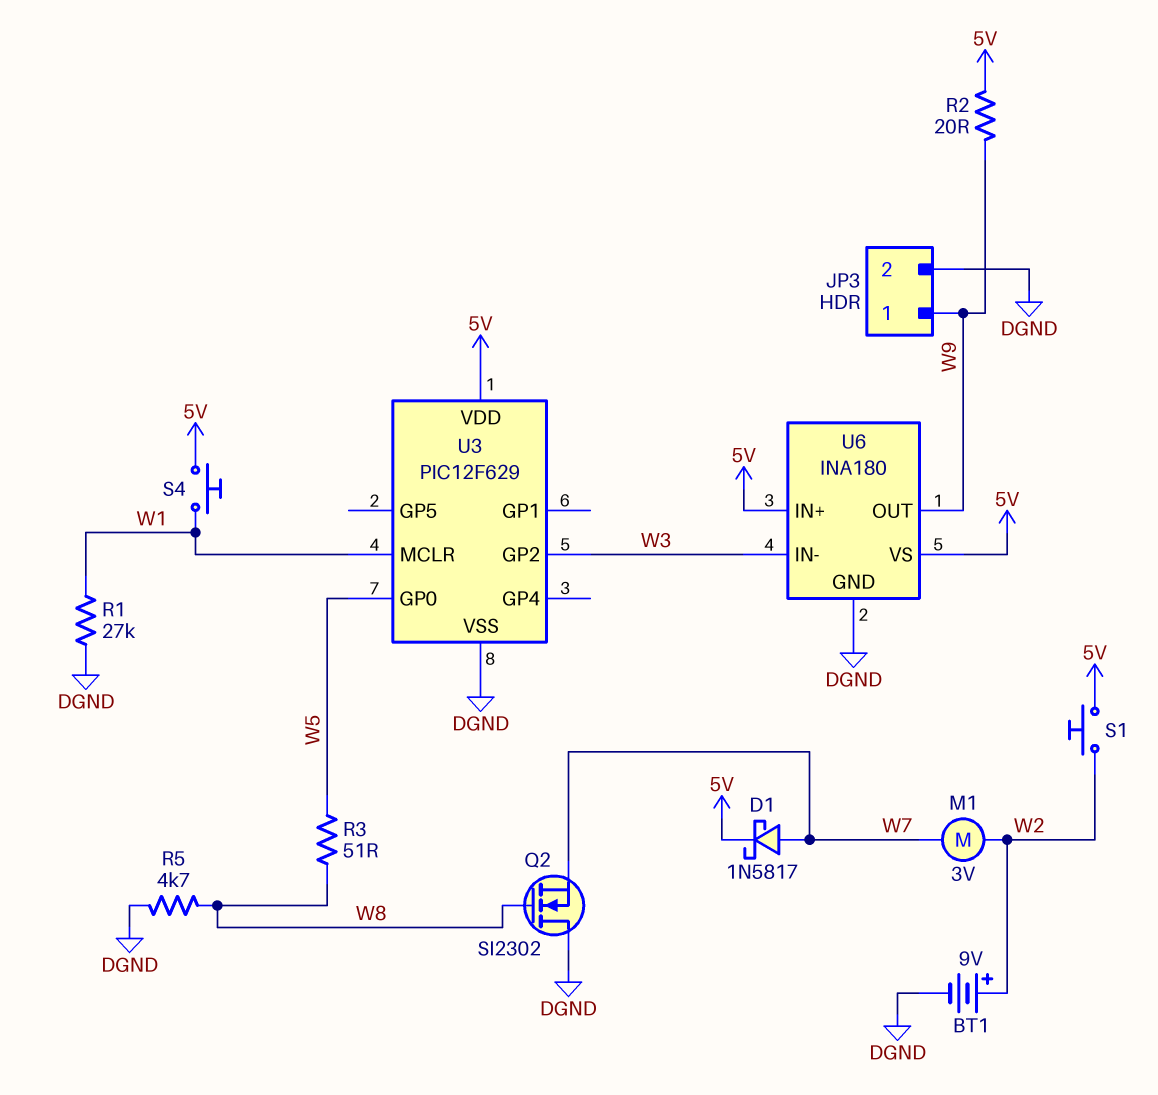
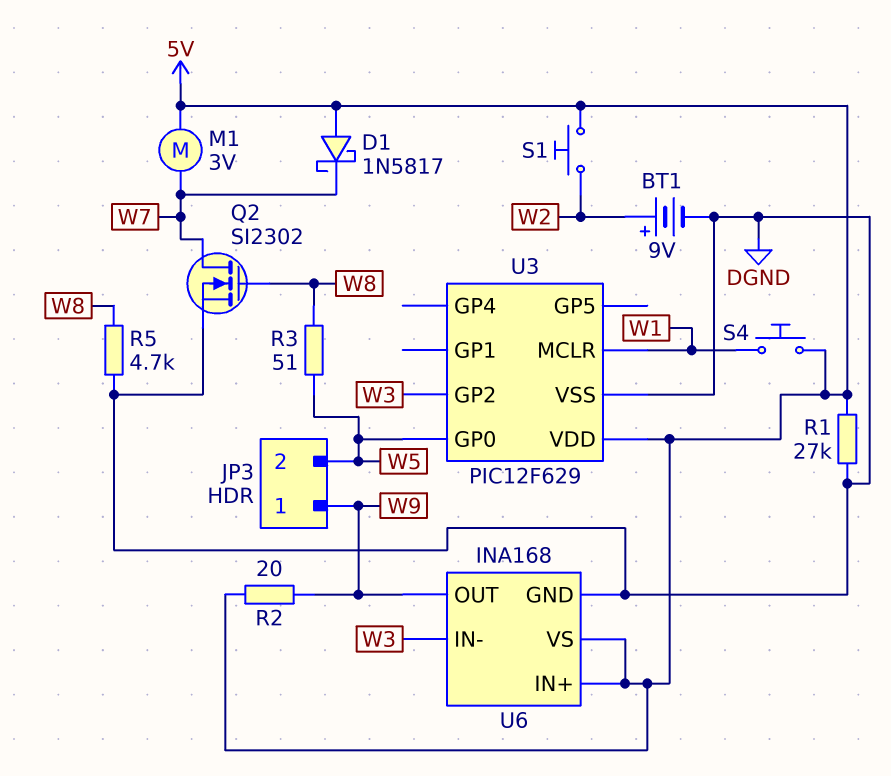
D1: schottky 1N5817 (A W7, K 5V) -> schottky 1N5817 (A 5V, K W7)
JP3 pin 2: DGND -> W5
M1: motor 3V (W2, W7) -> motor 3V (5V, W7)
Q2: NMOS SI2302 (G W8, D DGND, S W7) -> NMOS SI2302 (G W8, D W7, S DGND)
R1: 27k (DGND, W1) -> 27k (5V, DGND)
U6: INA180 -> INA168

